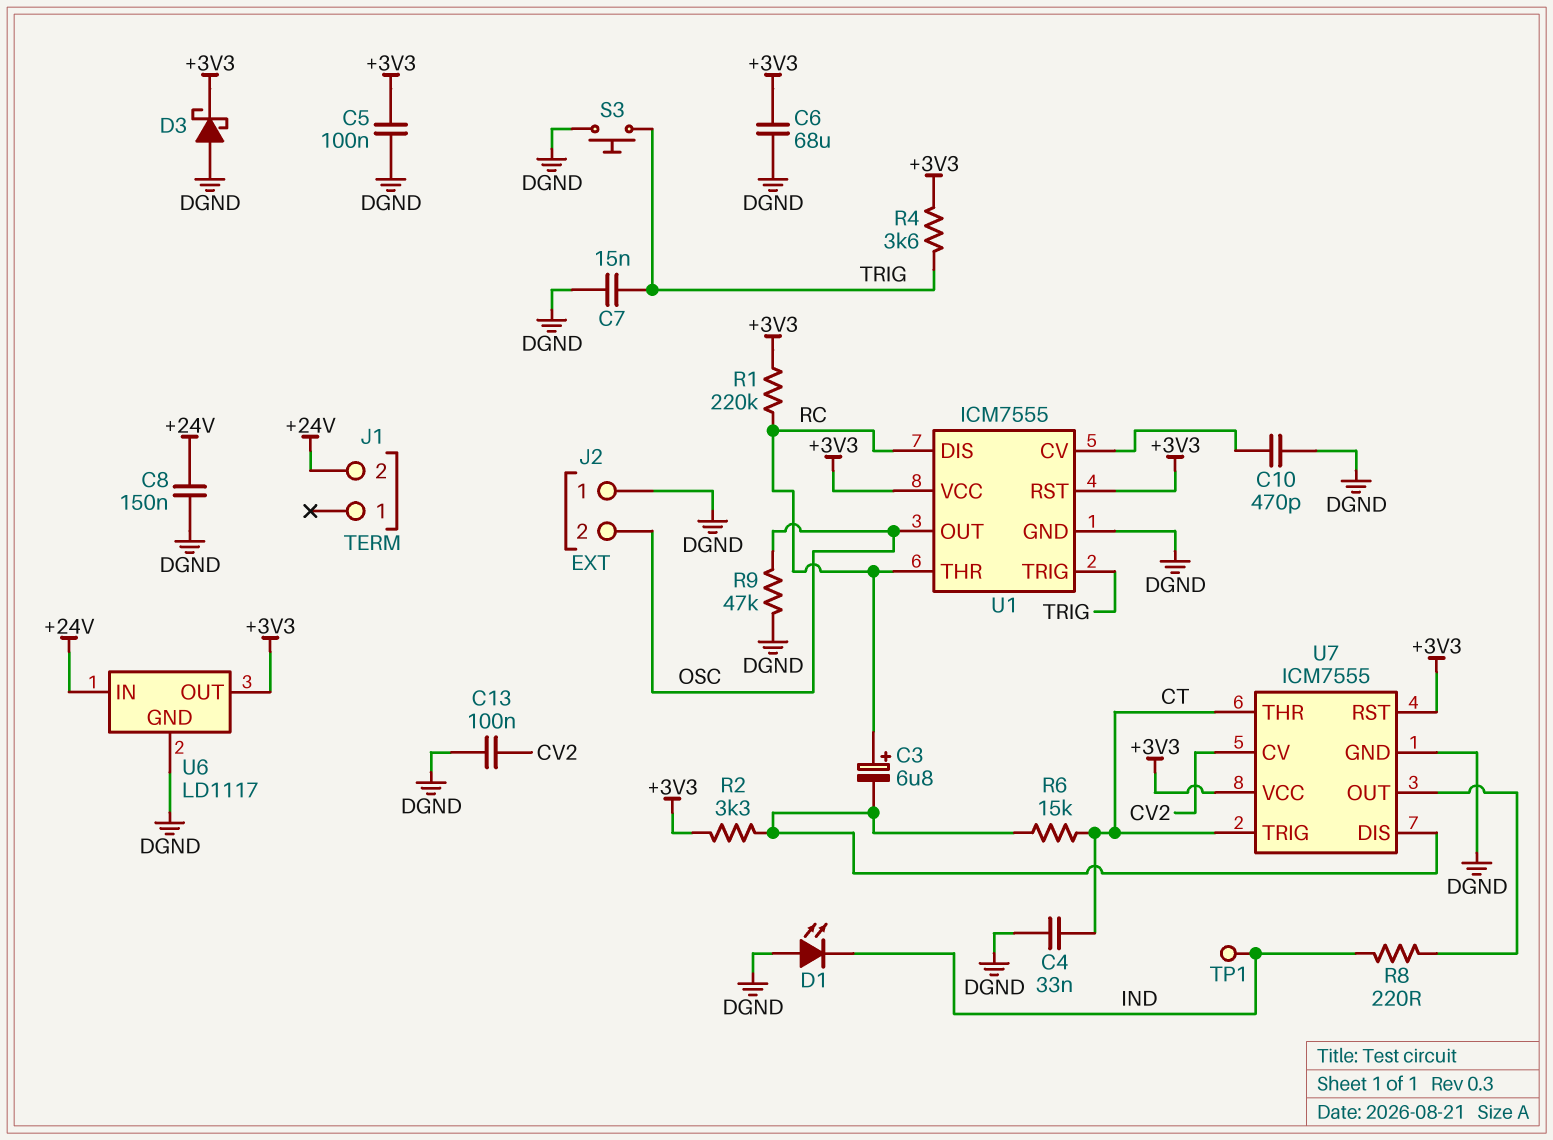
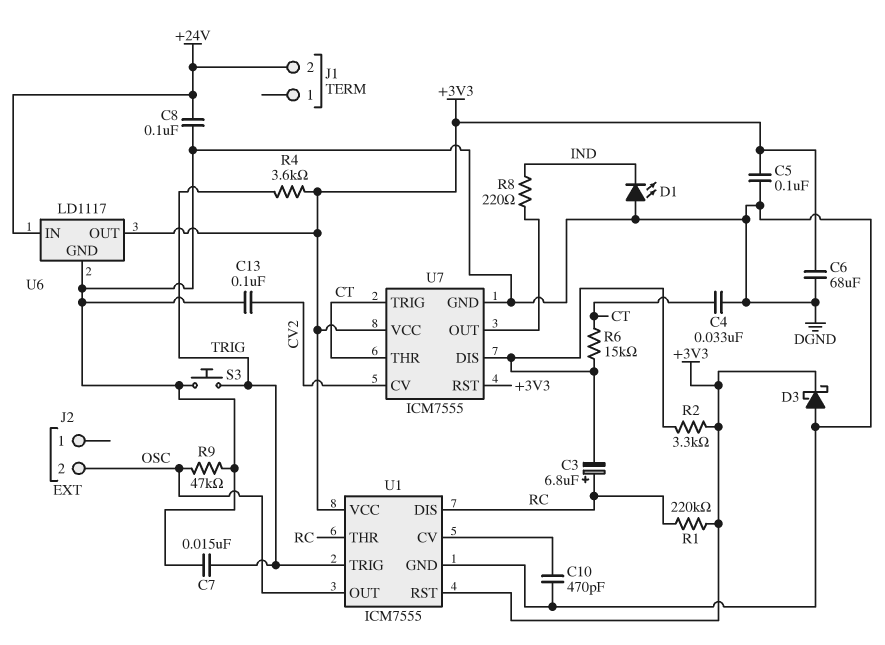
C8: 150nF (+24V, DGND) -> 100nF (+24V, DGND)
J2 pin 1: DGND -> none
TP1: test point (IND) -> none

